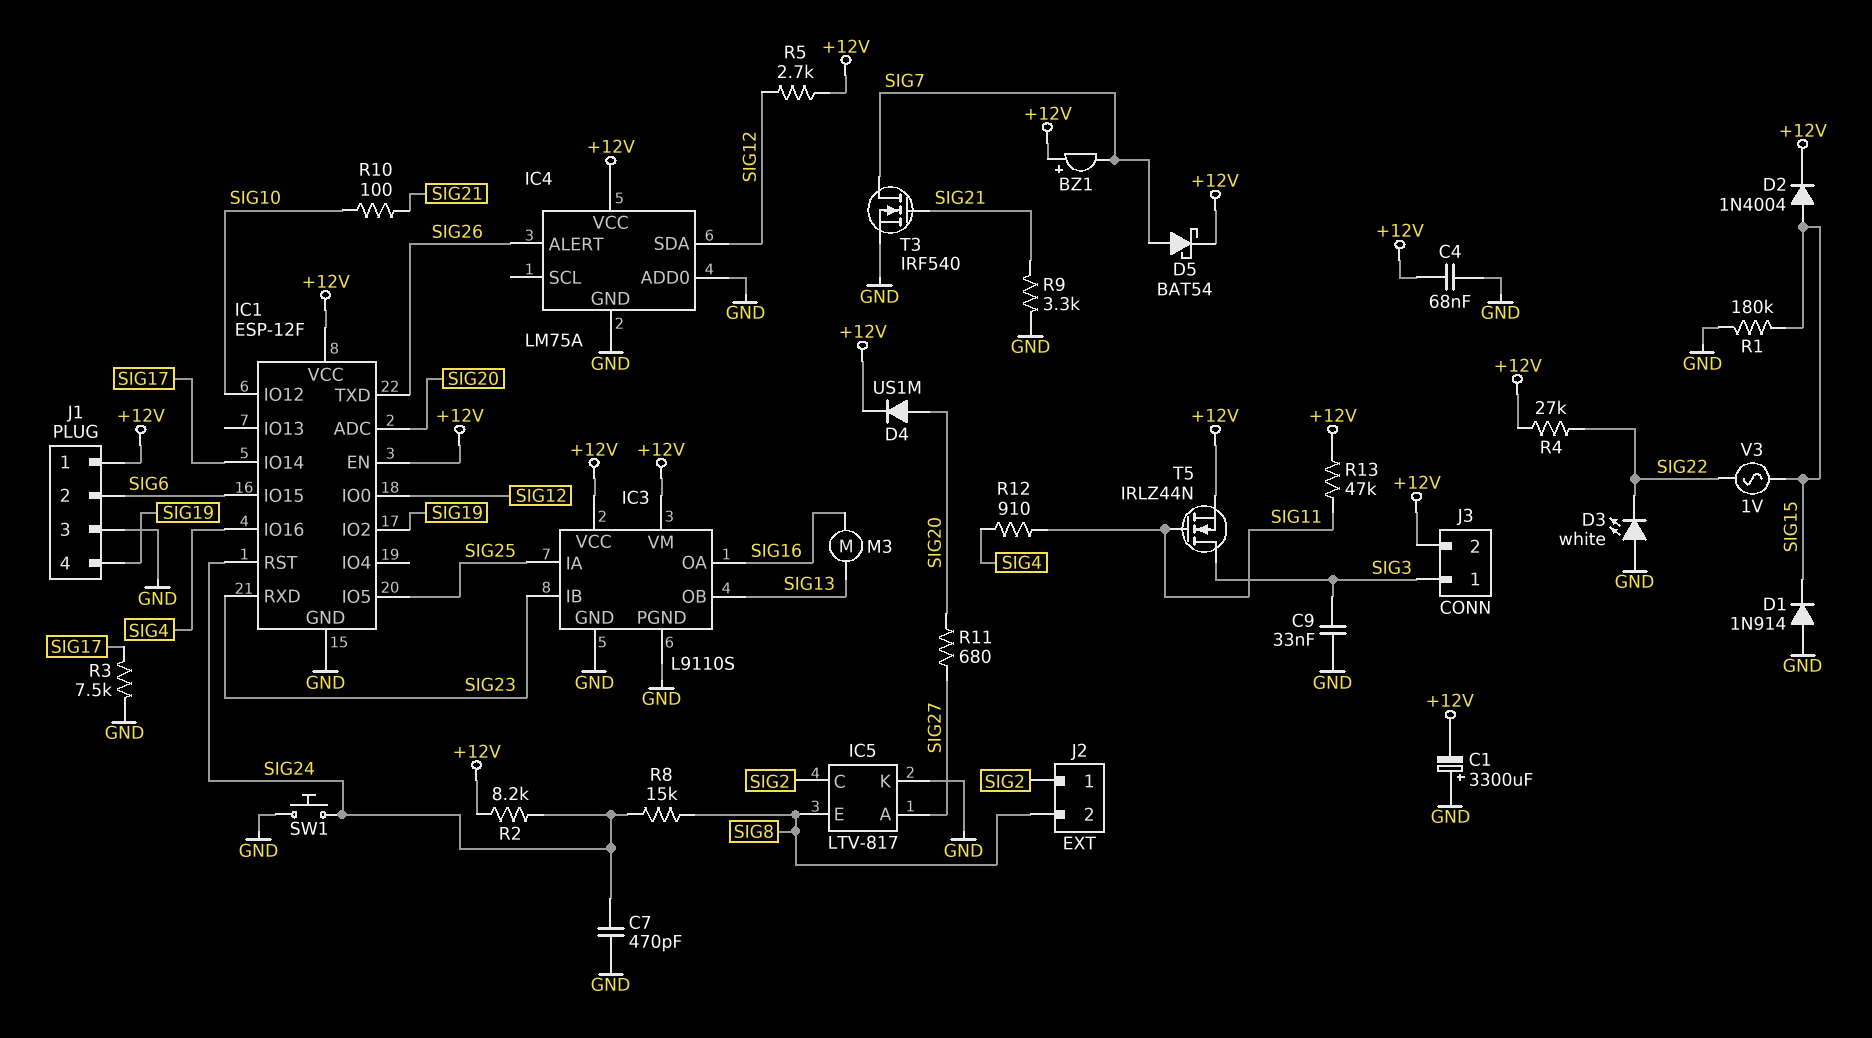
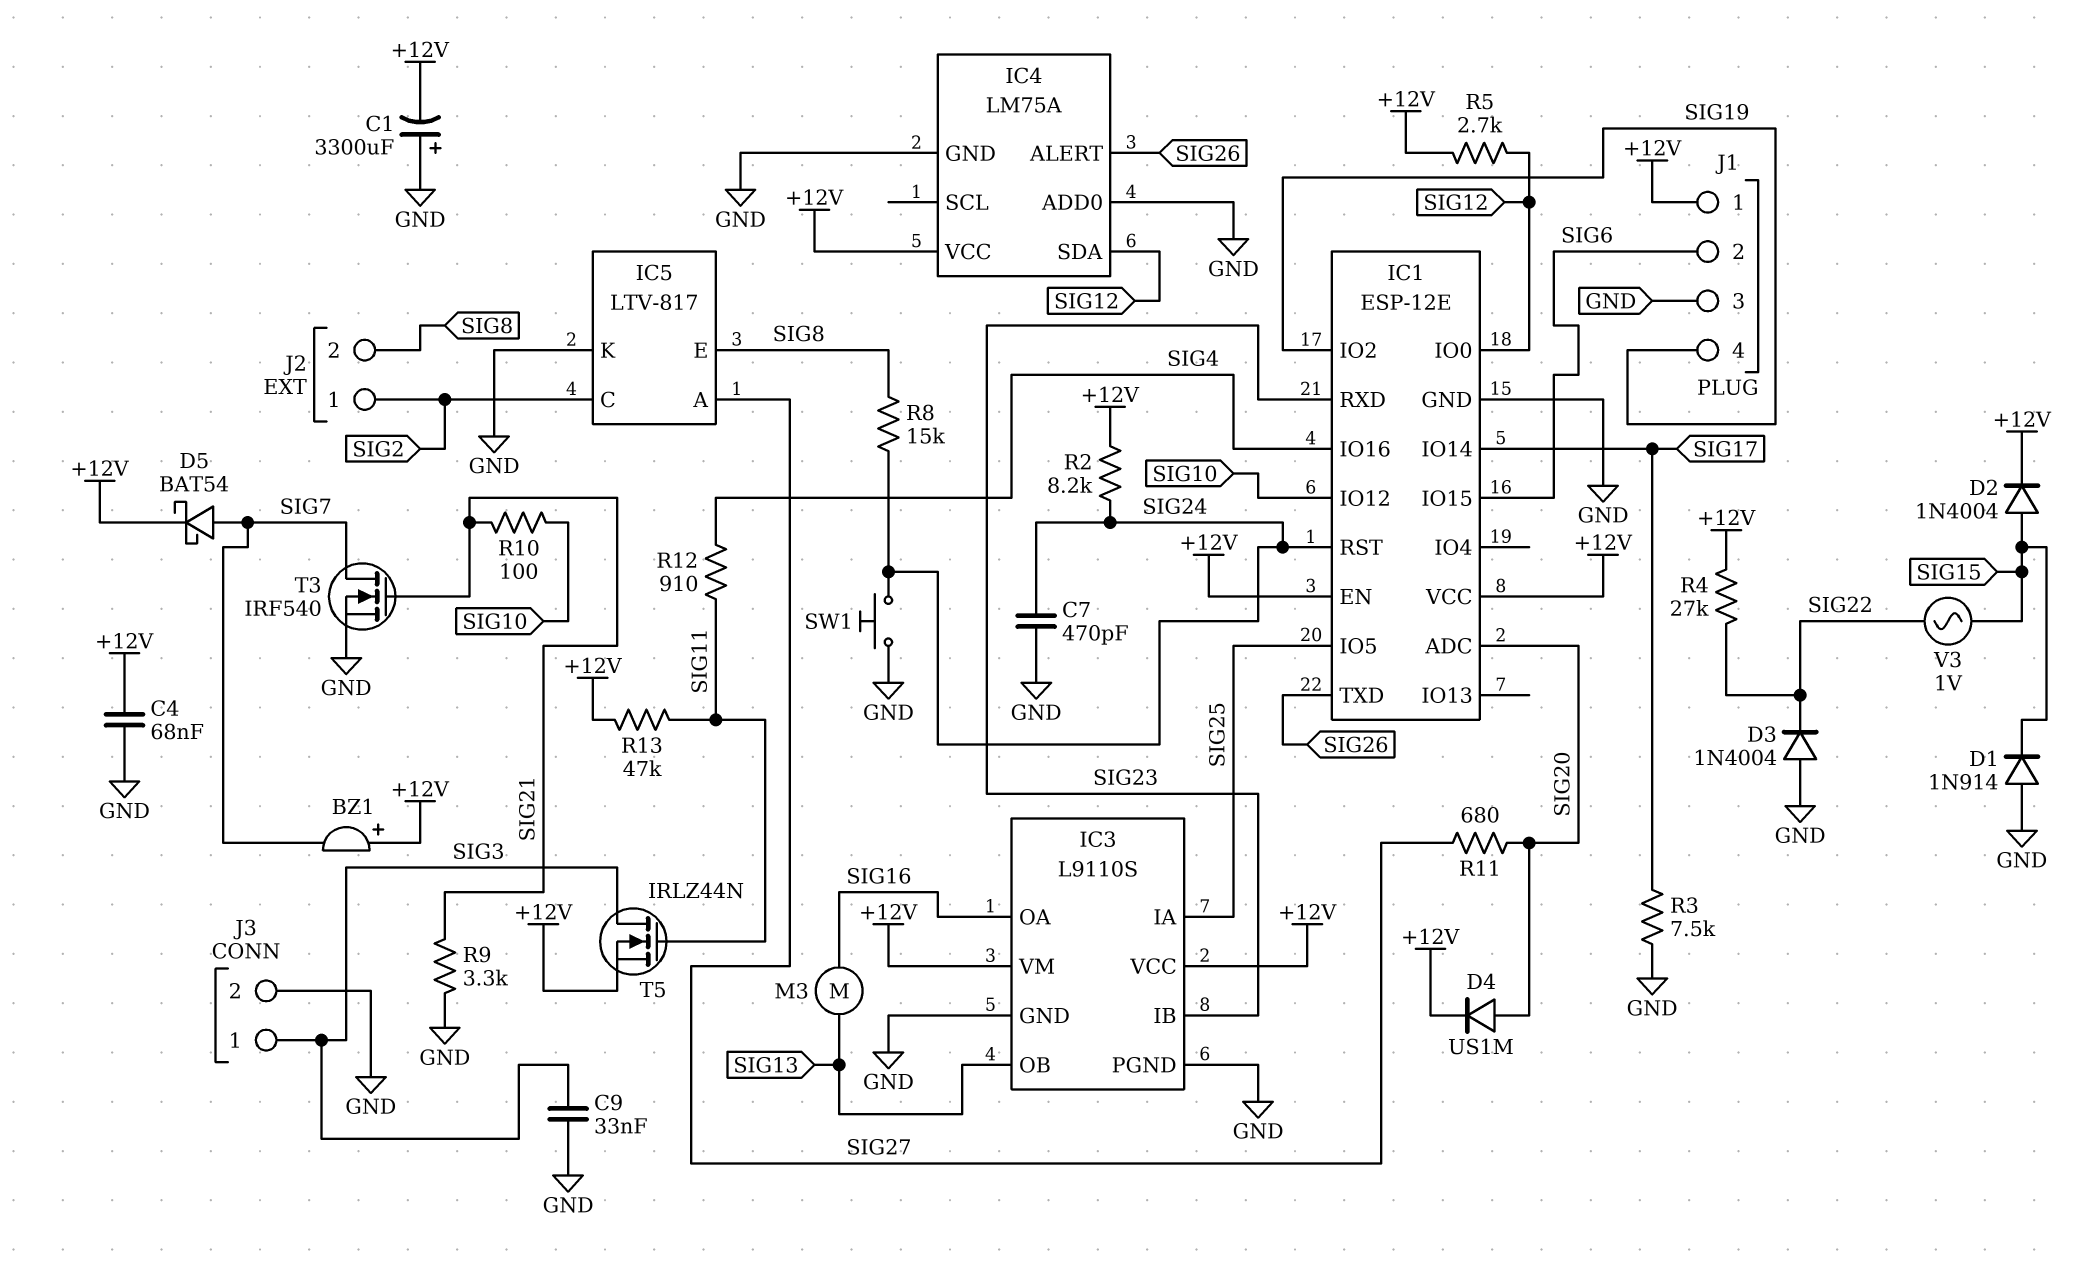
D3: LED white (A GND, K SIG22) -> diode 1N4004 (A GND, K SIG22)
IC1: ESP-12F -> ESP-12E
J3 pin 2: +12V -> GND
R1: 180k (GND, SIG15) -> none

